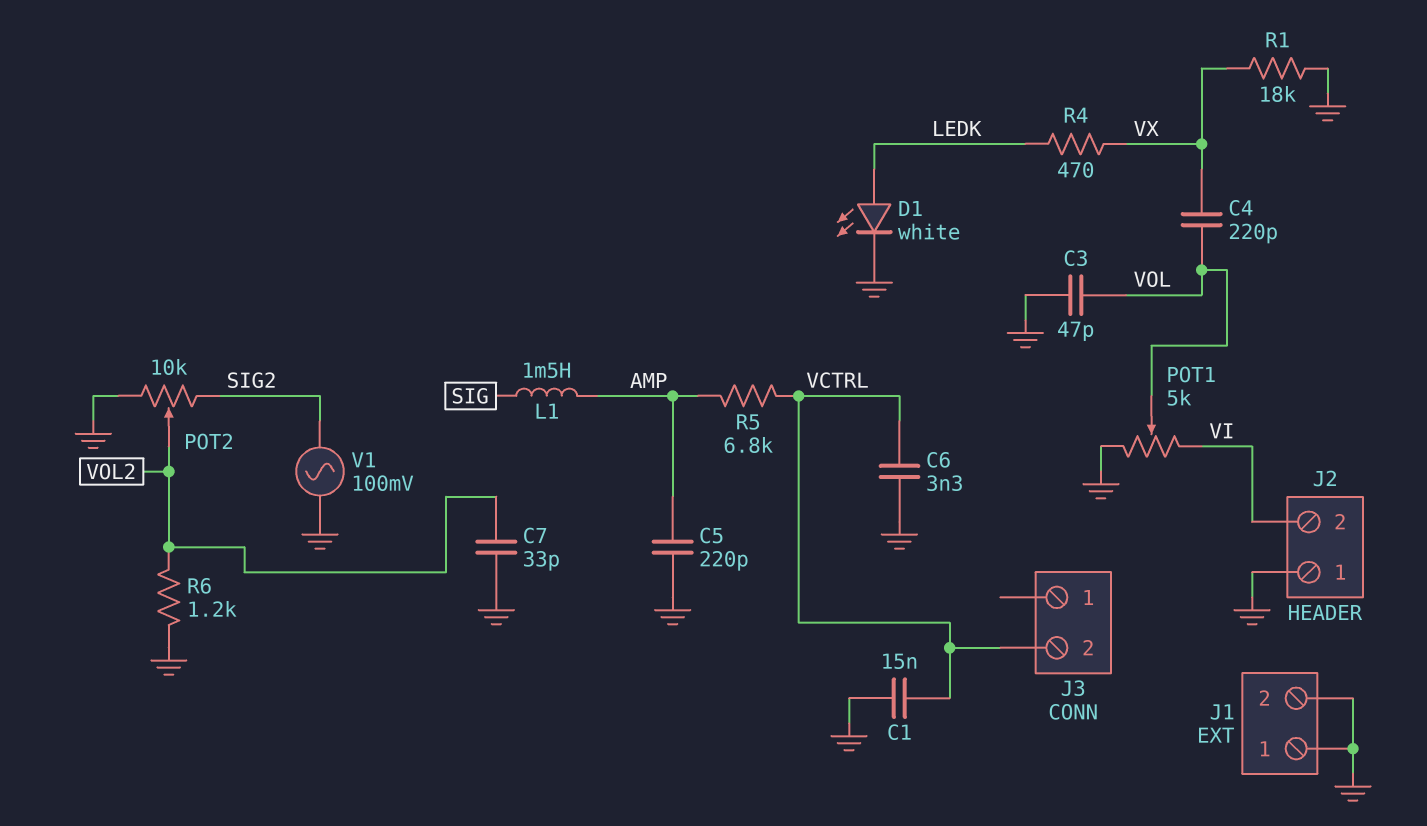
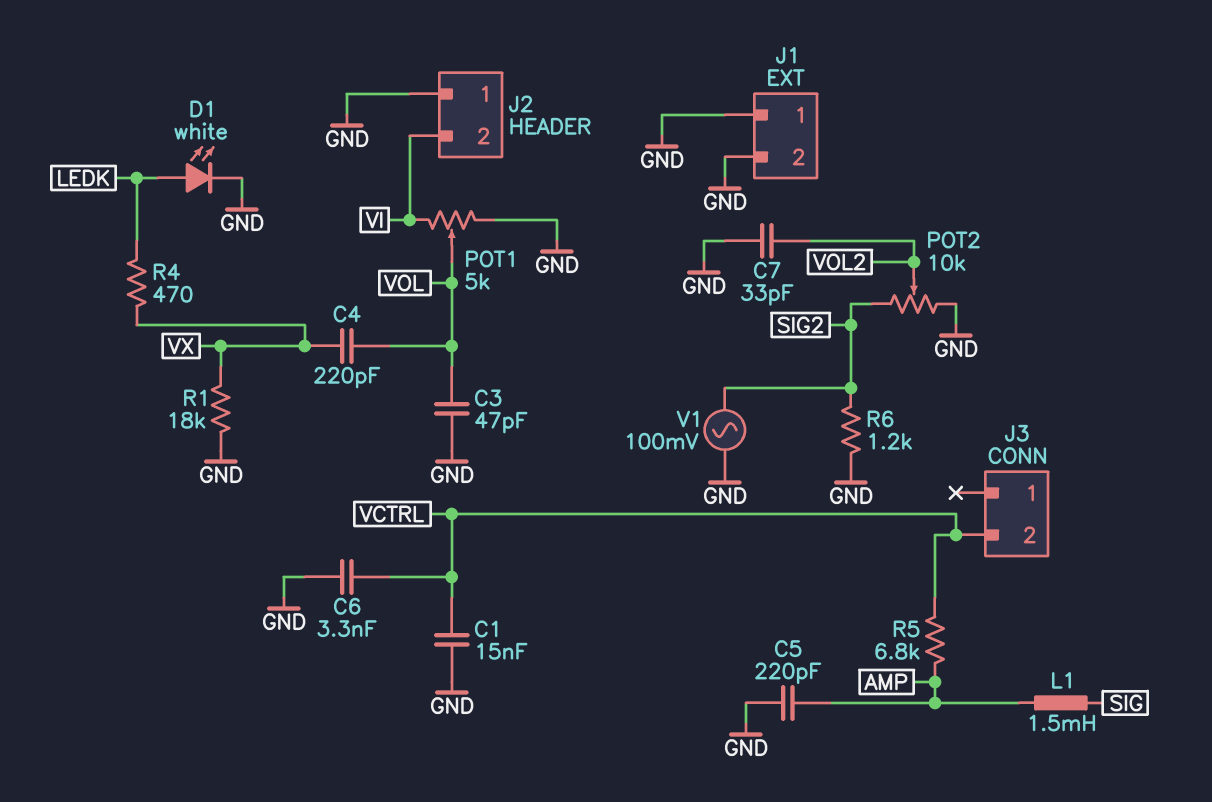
R6: 1.2k (GND, VOL2) -> 1.2k (GND, SIG2)

